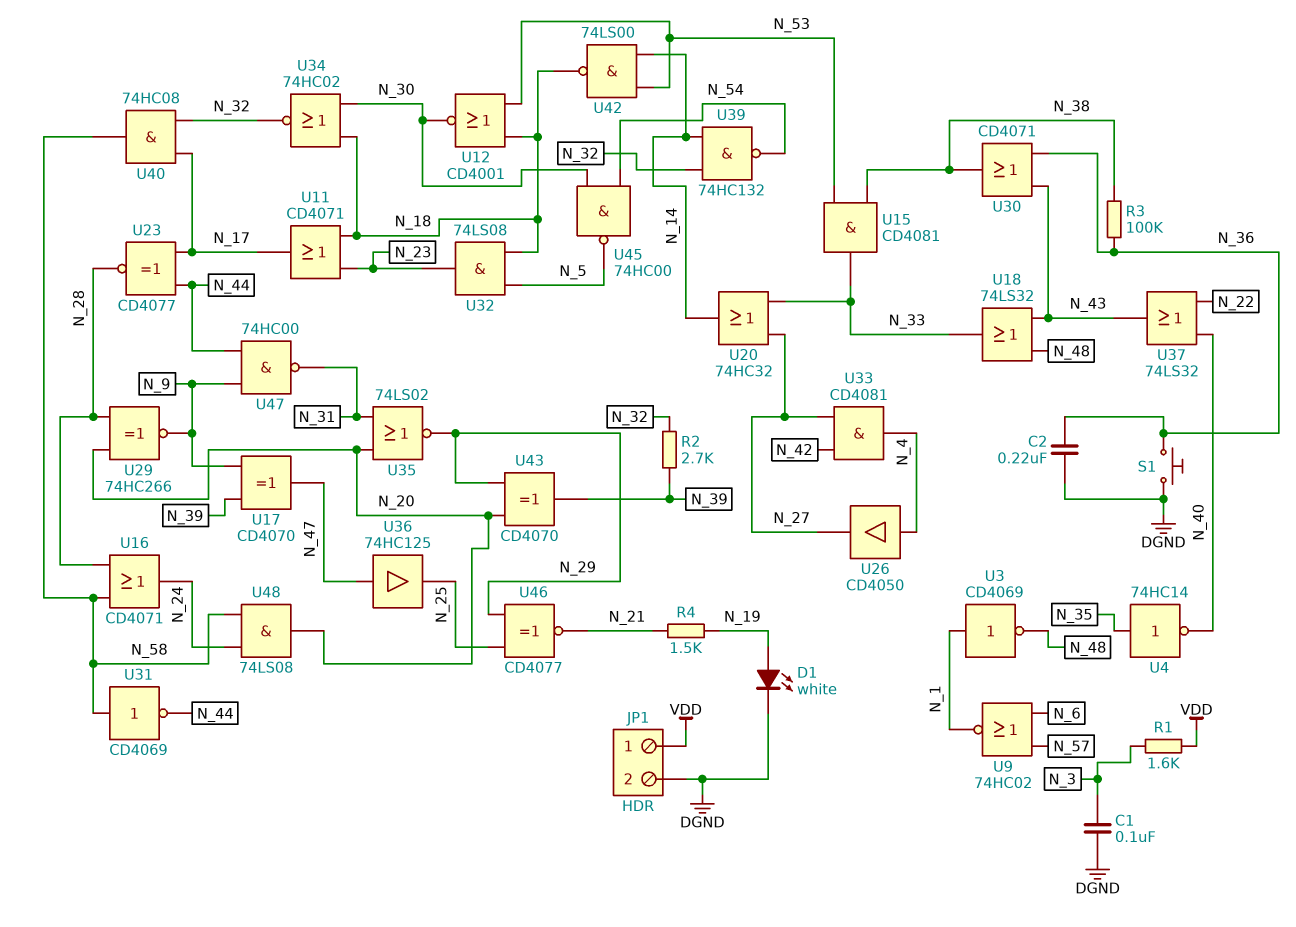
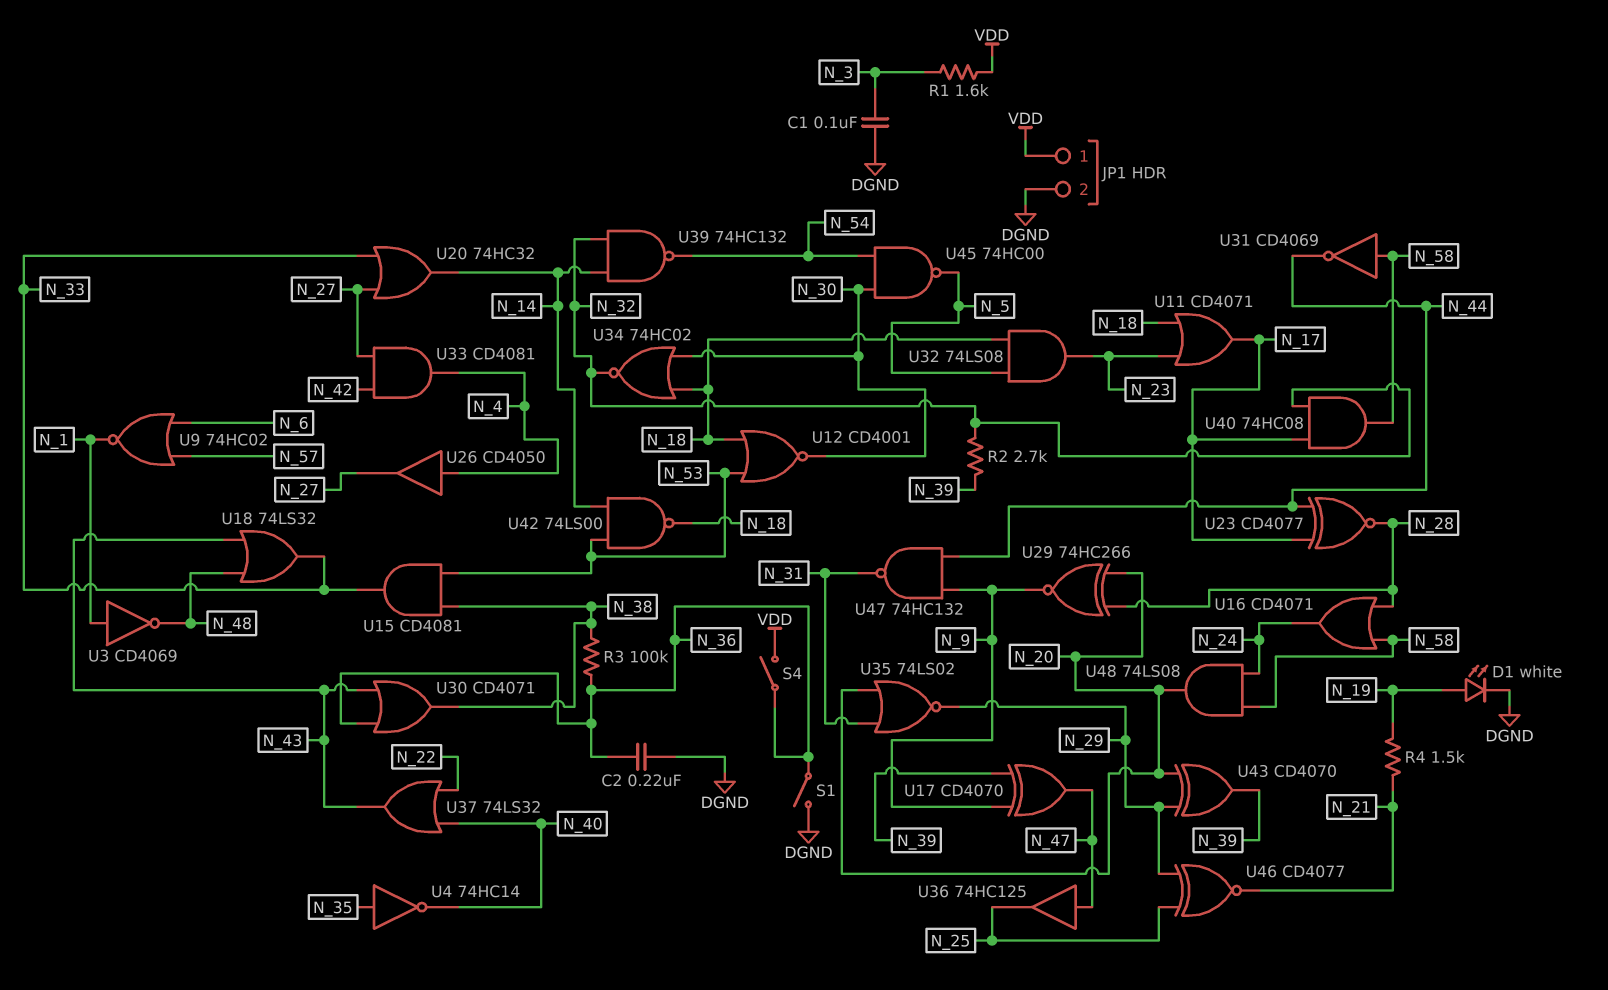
S1: button (DGND, N_36) -> switch (DGND, N_36)
S4: none -> switch (N_36, VDD)
U47: NAND 74HC00 (in N_9, in N_44, out N_31) -> NAND 74HC132 (in N_9, in N_44, out N_31)

